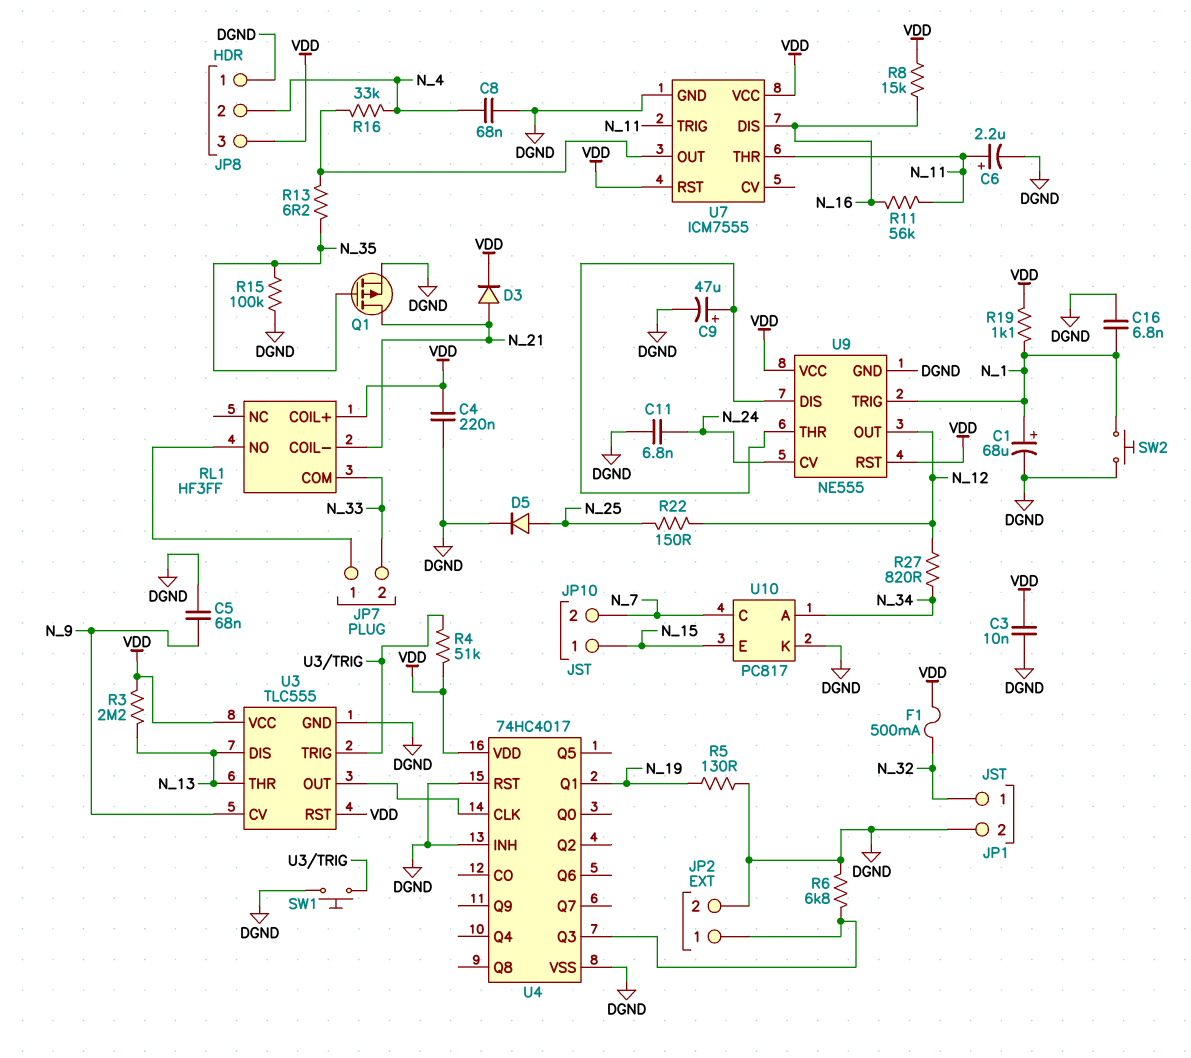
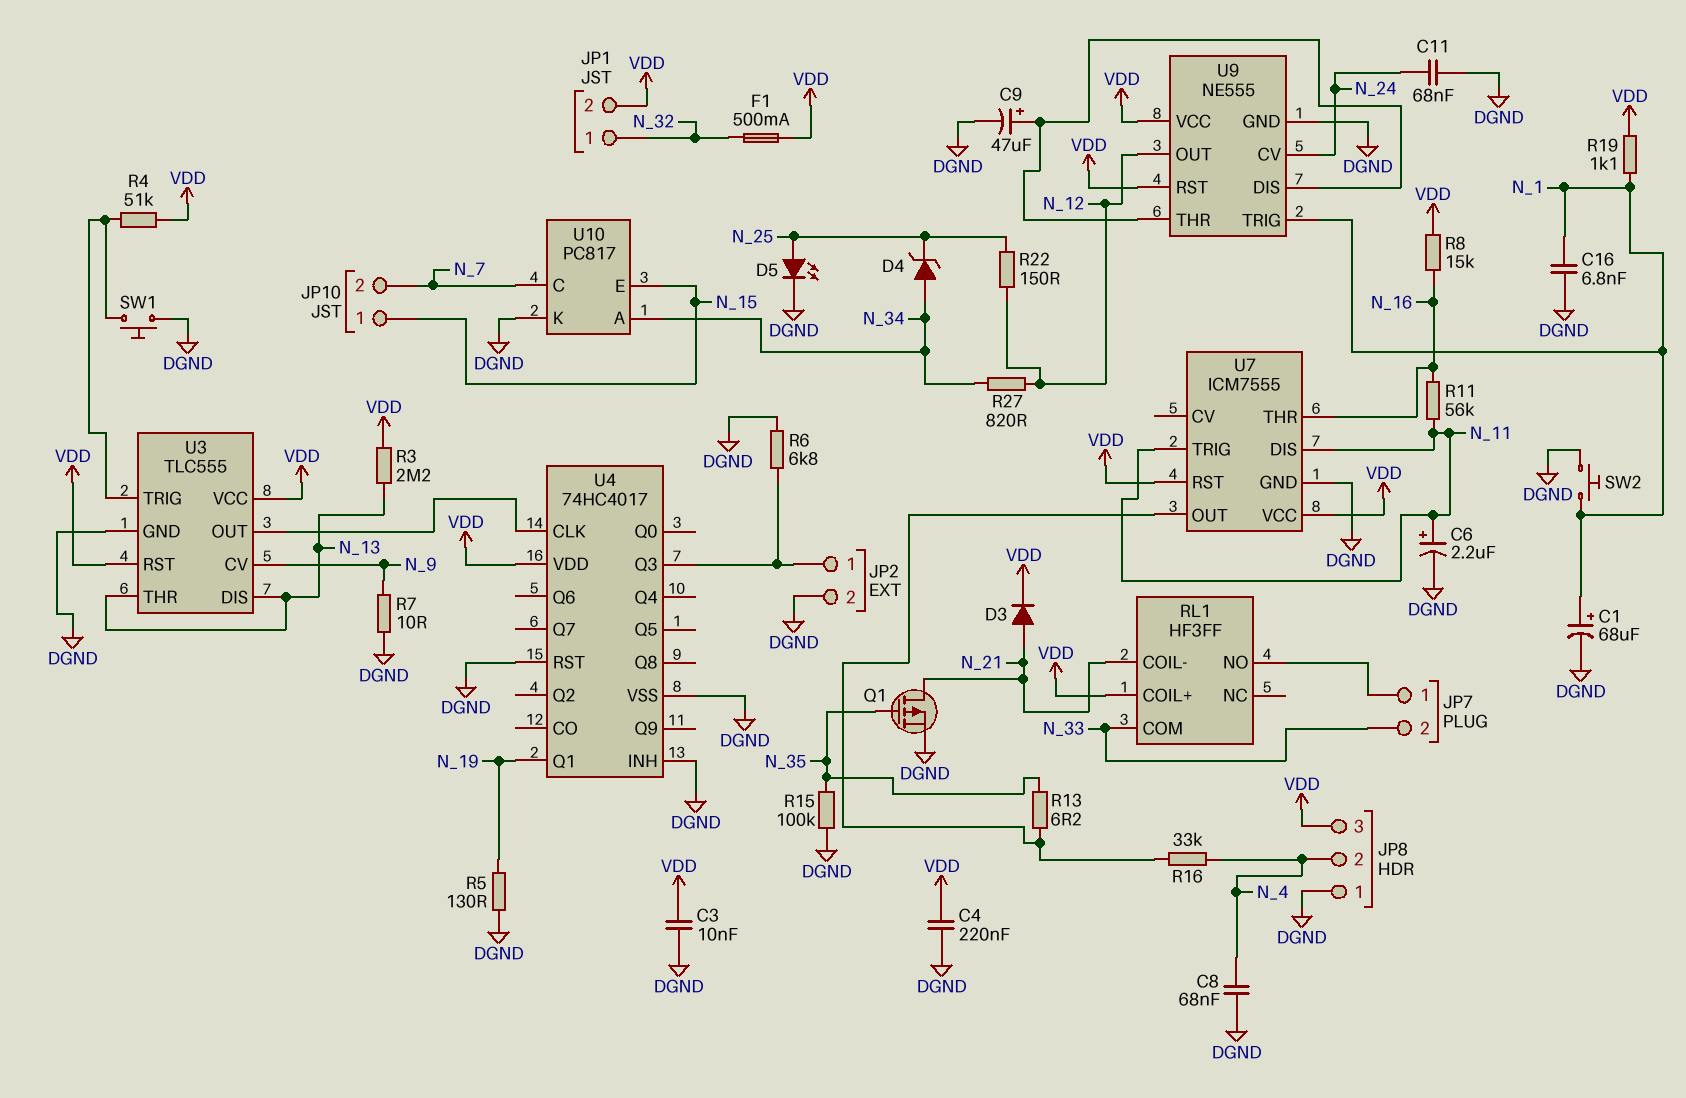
C5: 68nF (DGND, N_9) -> none
C11: 6.8nF (DGND, N_24) -> 68nF (DGND, N_24)
D4: none -> zener (A N_34, K N_25)
D5: diode (A N_25, K DGND) -> LED (A N_25, K DGND)
JP1 pin 2: DGND -> VDD
R7: none -> 10 (DGND, N_9)
U7 pin DIS: N_16 -> N_11
U7 pin THR: N_11 -> N_16

